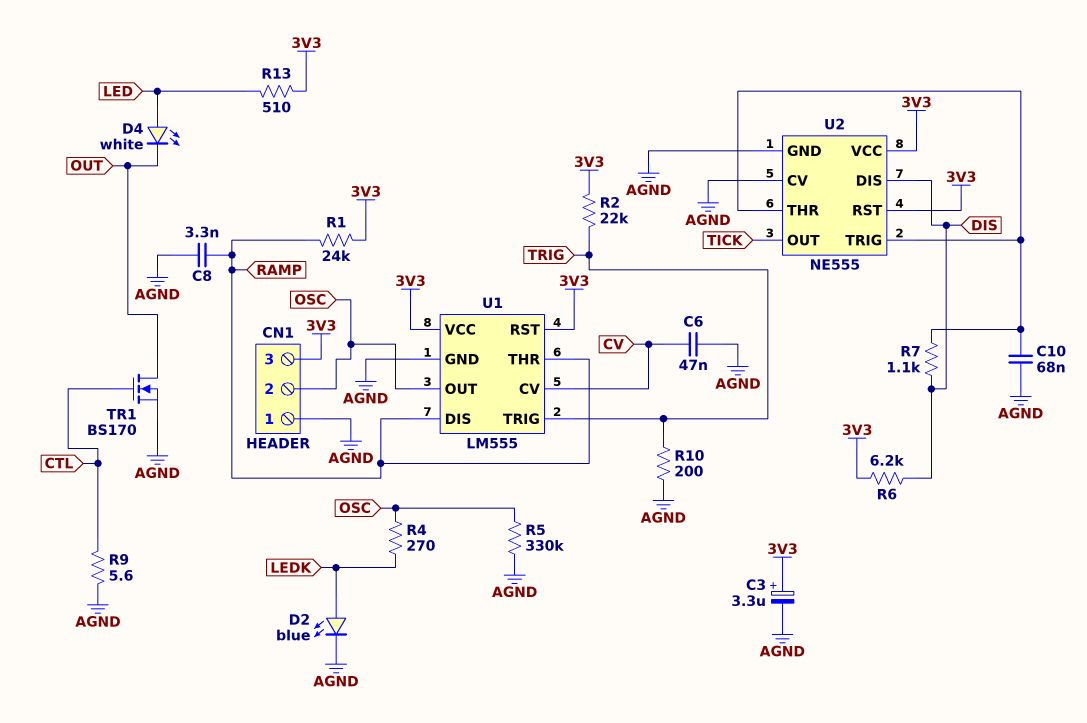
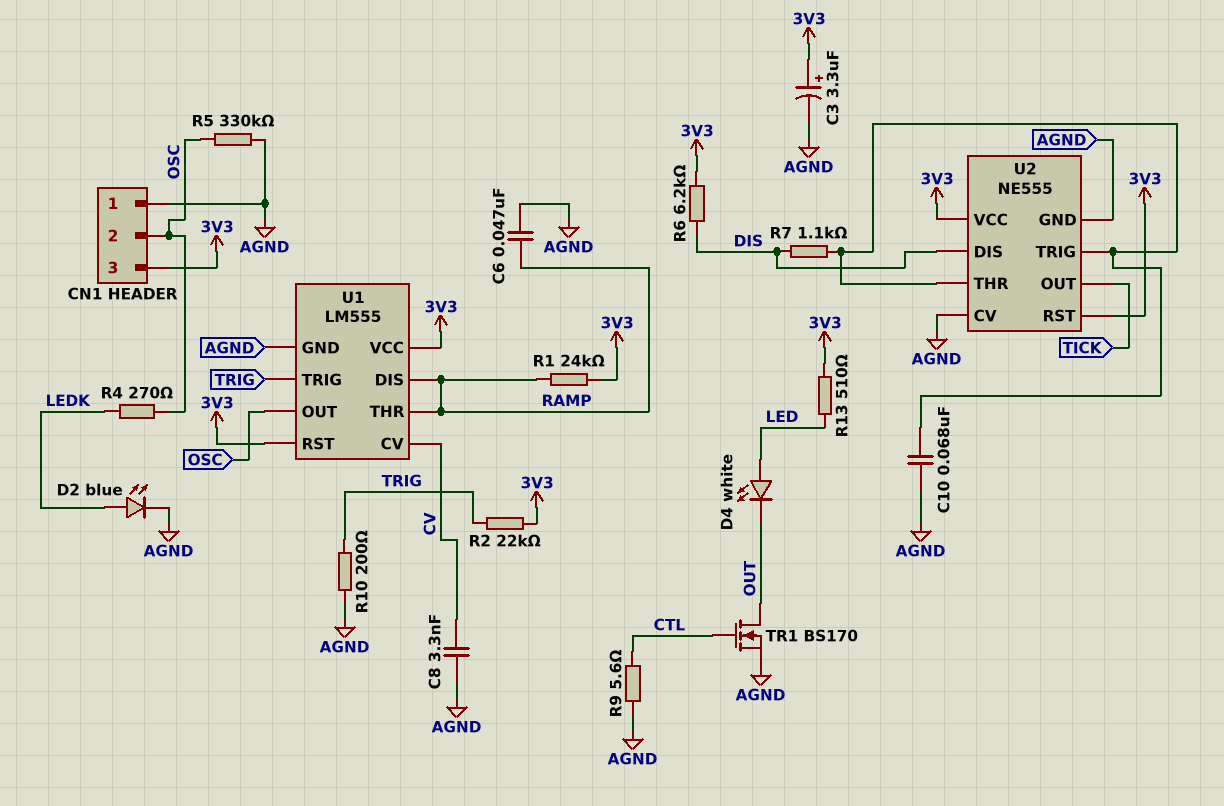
C6: 47nF (AGND, CV) -> 47nF (AGND, RAMP)
C8: 3.3nF (AGND, RAMP) -> 3.3nF (AGND, CV)

